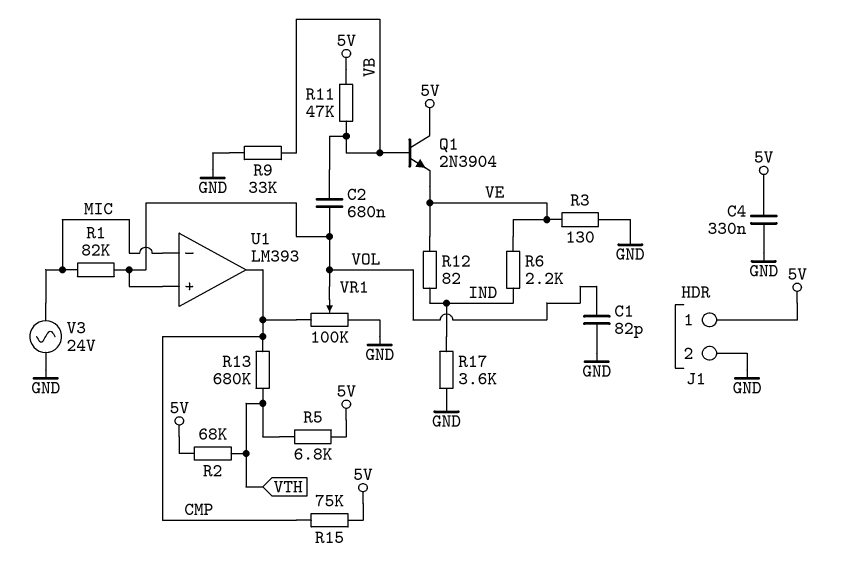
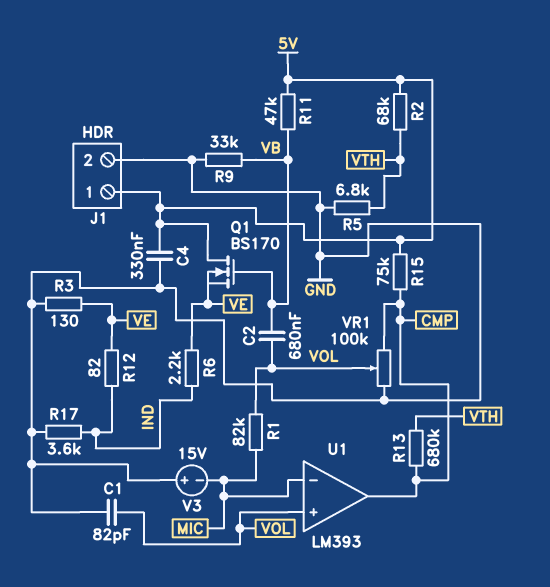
Q1: NPN 2N3904 (B VB, C 5V, E VE) -> NMOS BS170 (G VB, D 5V, S VE)
R5: 6.8k (5V, VTH) -> 6.8k (GND, VTH)
V3: AC 24V (GND, MIC) -> 15V (plus GND, minus MIC)

